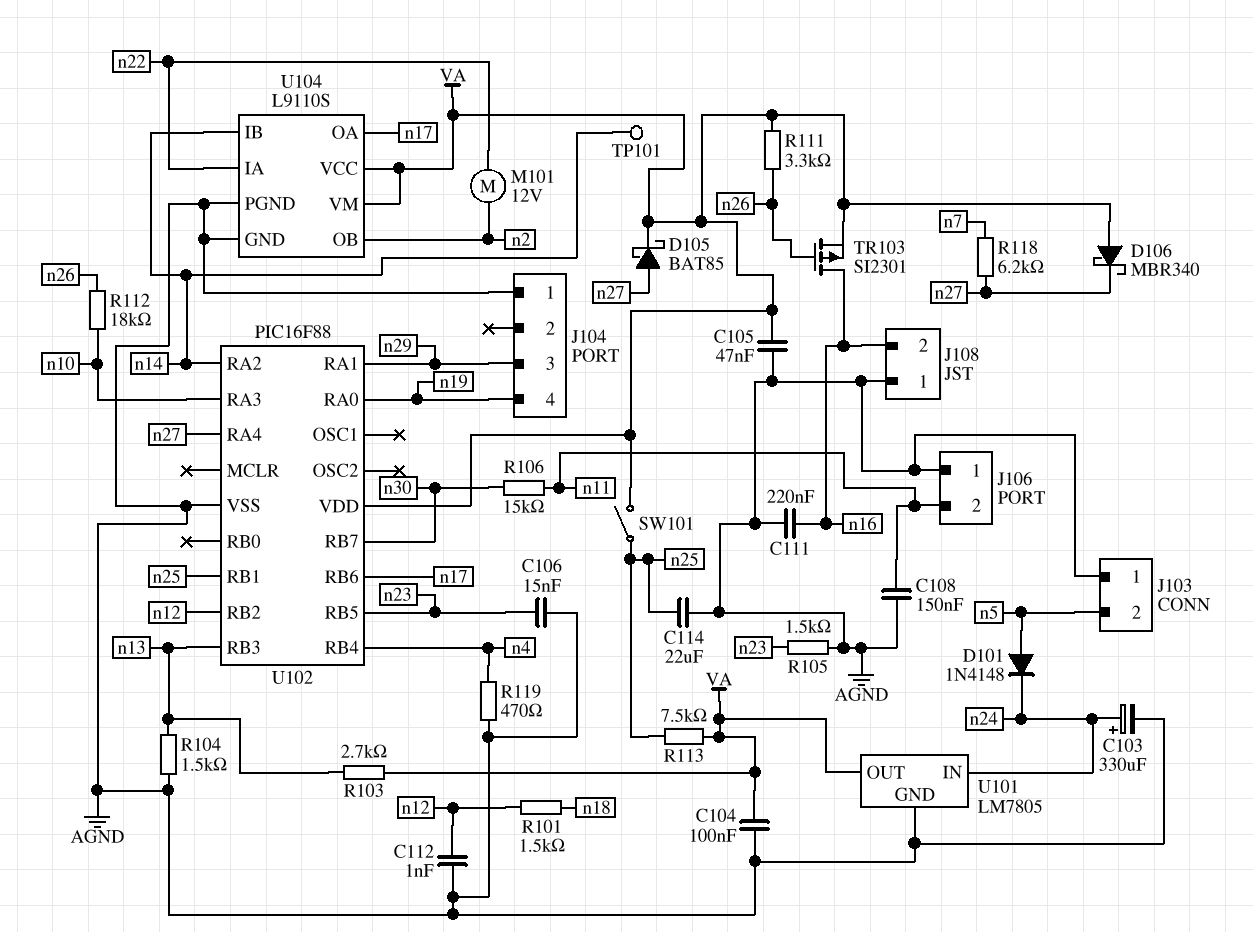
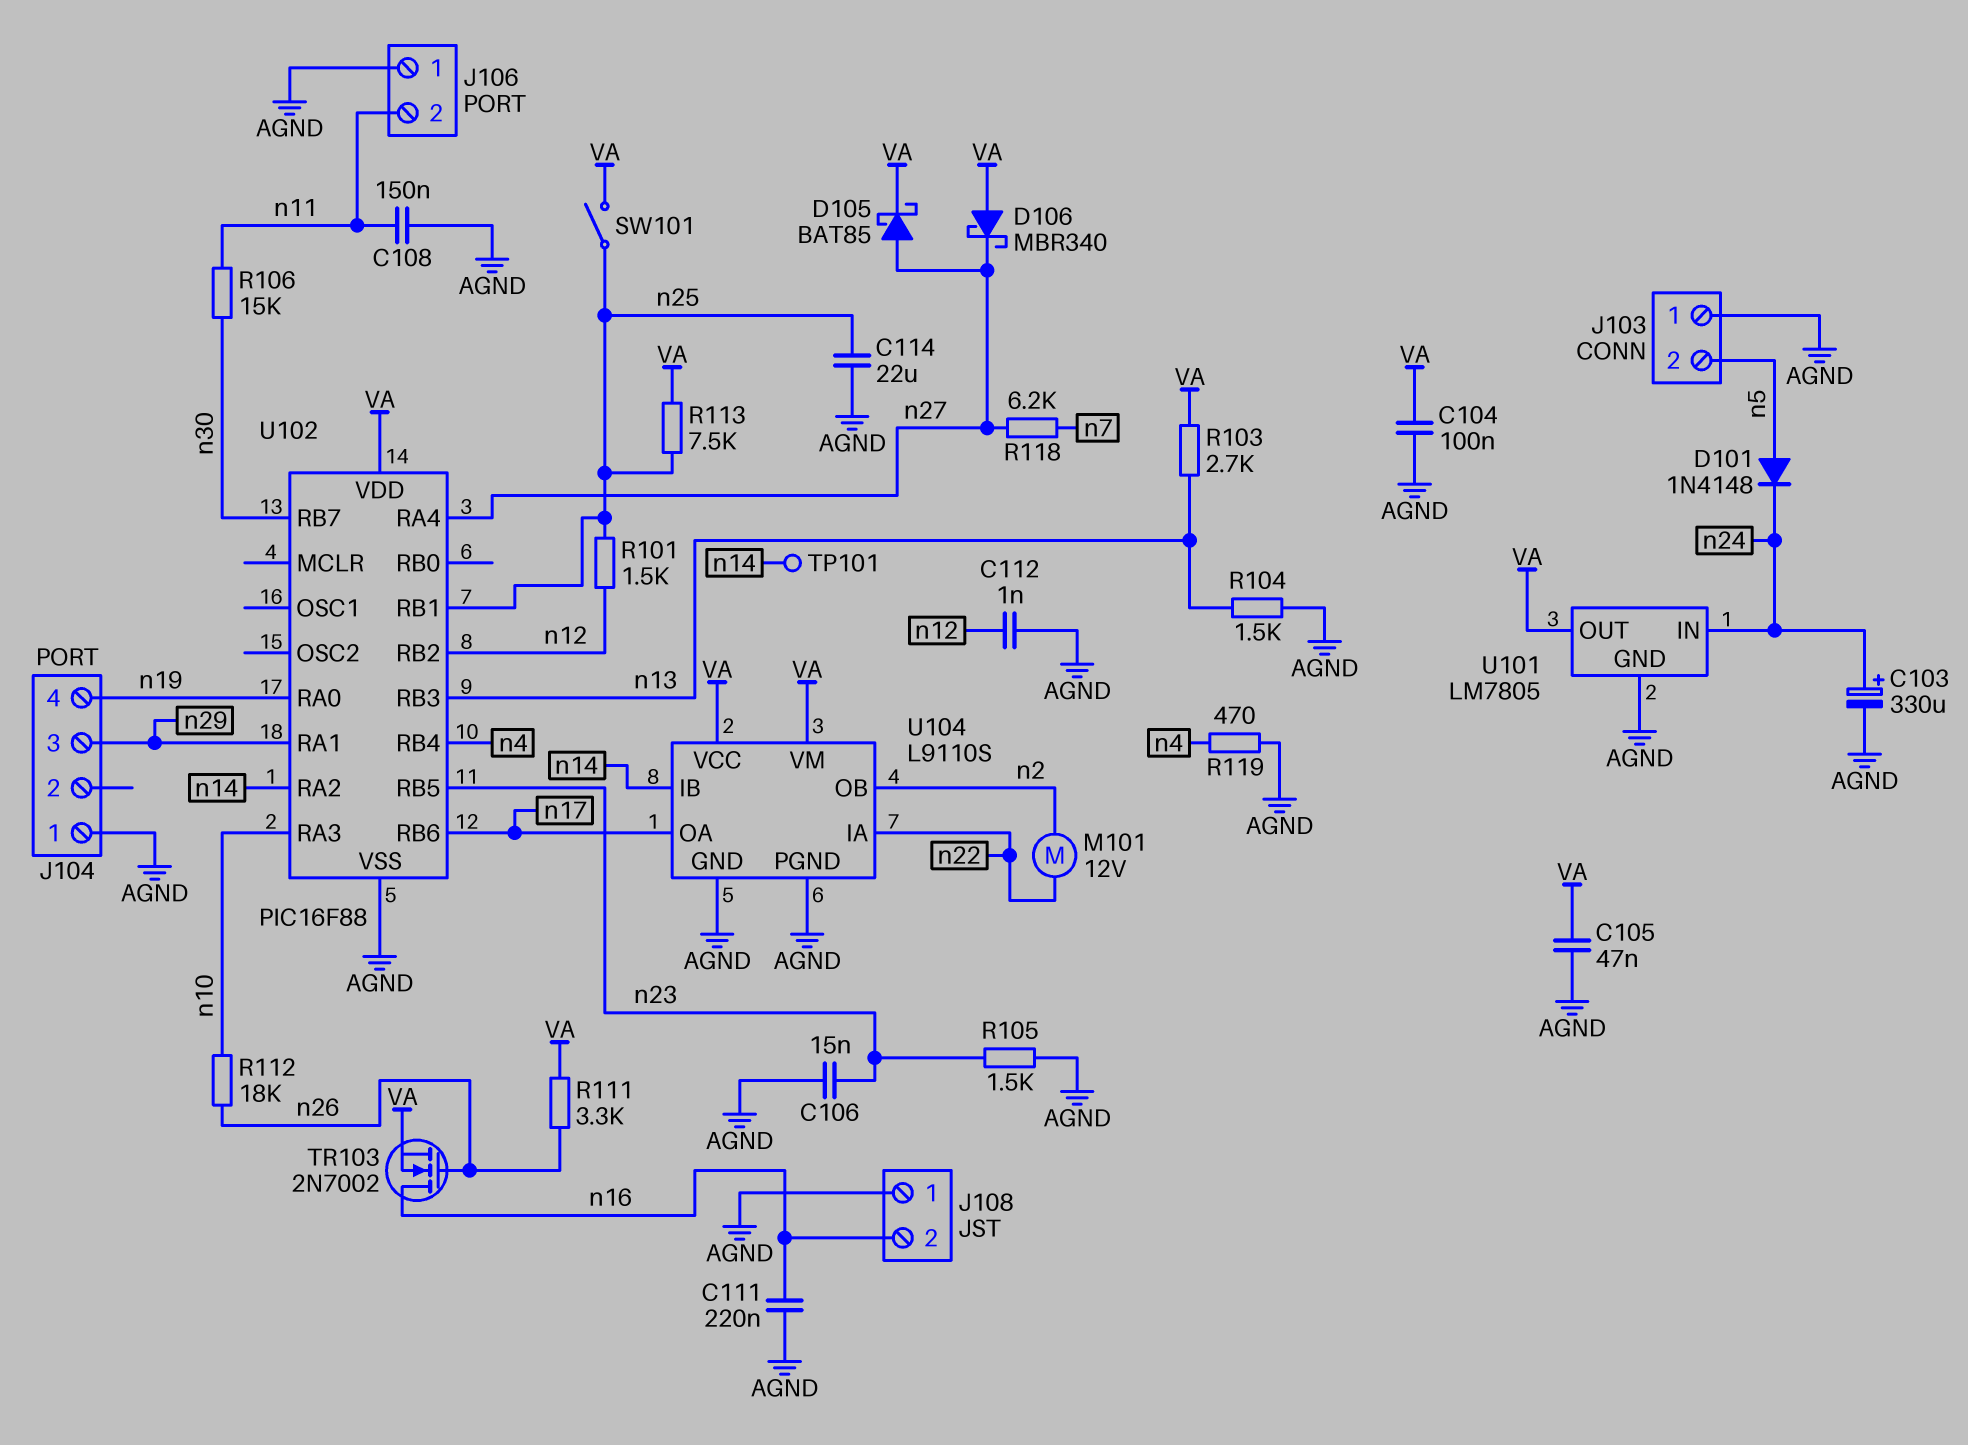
R101: 1.5k (n12, n18) -> 1.5k (n12, n25)
TR103: PMOS SI2301 (G n26, D n16, S VA) -> NMOS 2N7002 (G n26, D n16, S VA)

